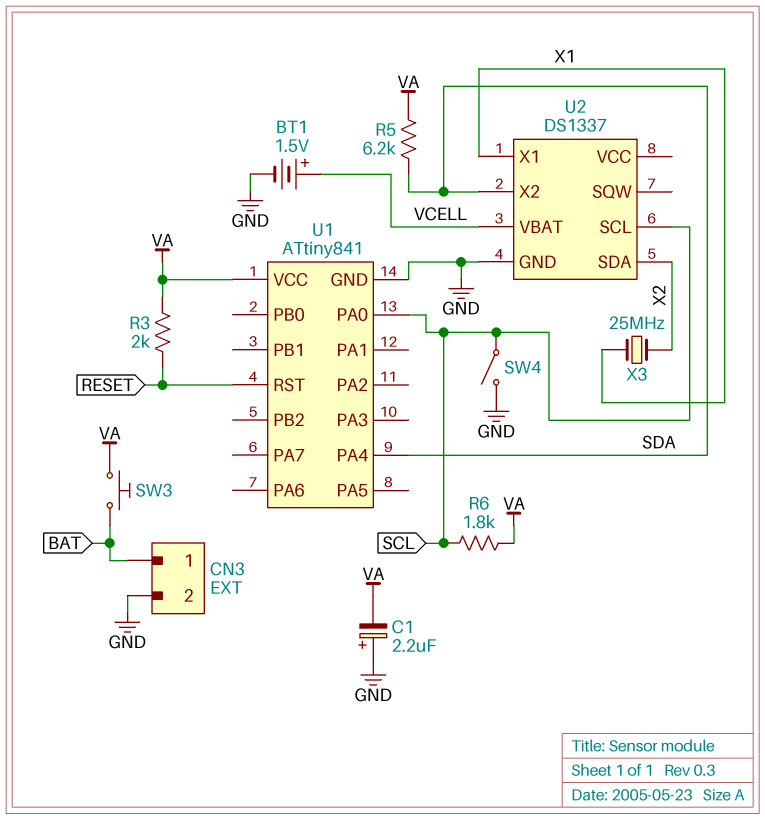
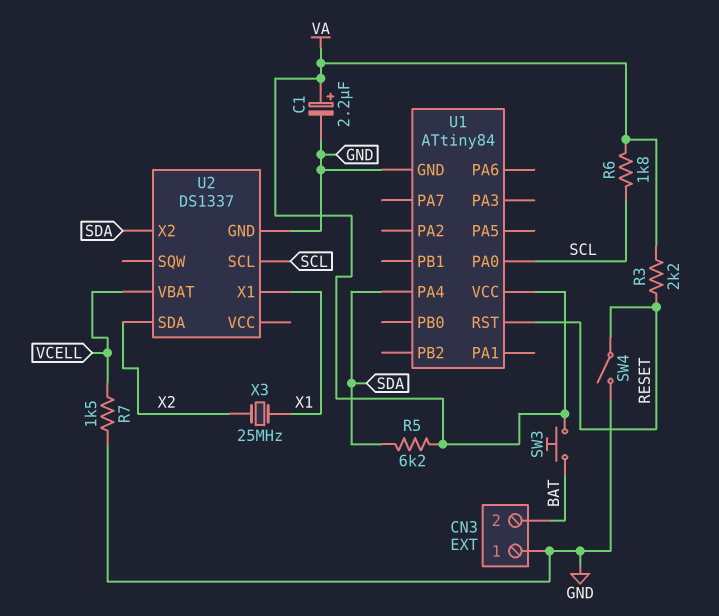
BT1: 1.5V (plus VCELL, minus GND) -> none
C1: 2.2uF (plus GND, minus VA) -> 2.2uF (plus VA, minus GND)
CN3 pin 1: BAT -> GND
CN3 pin 2: GND -> BAT
R3: 2k (RESET, VA) -> 2.2k (RESET, VA)
R7: none -> 1.5k (GND, VCELL)
SW4: switch (GND, SCL) -> switch (GND, RESET)
U1: ATtiny841 -> ATtiny84

